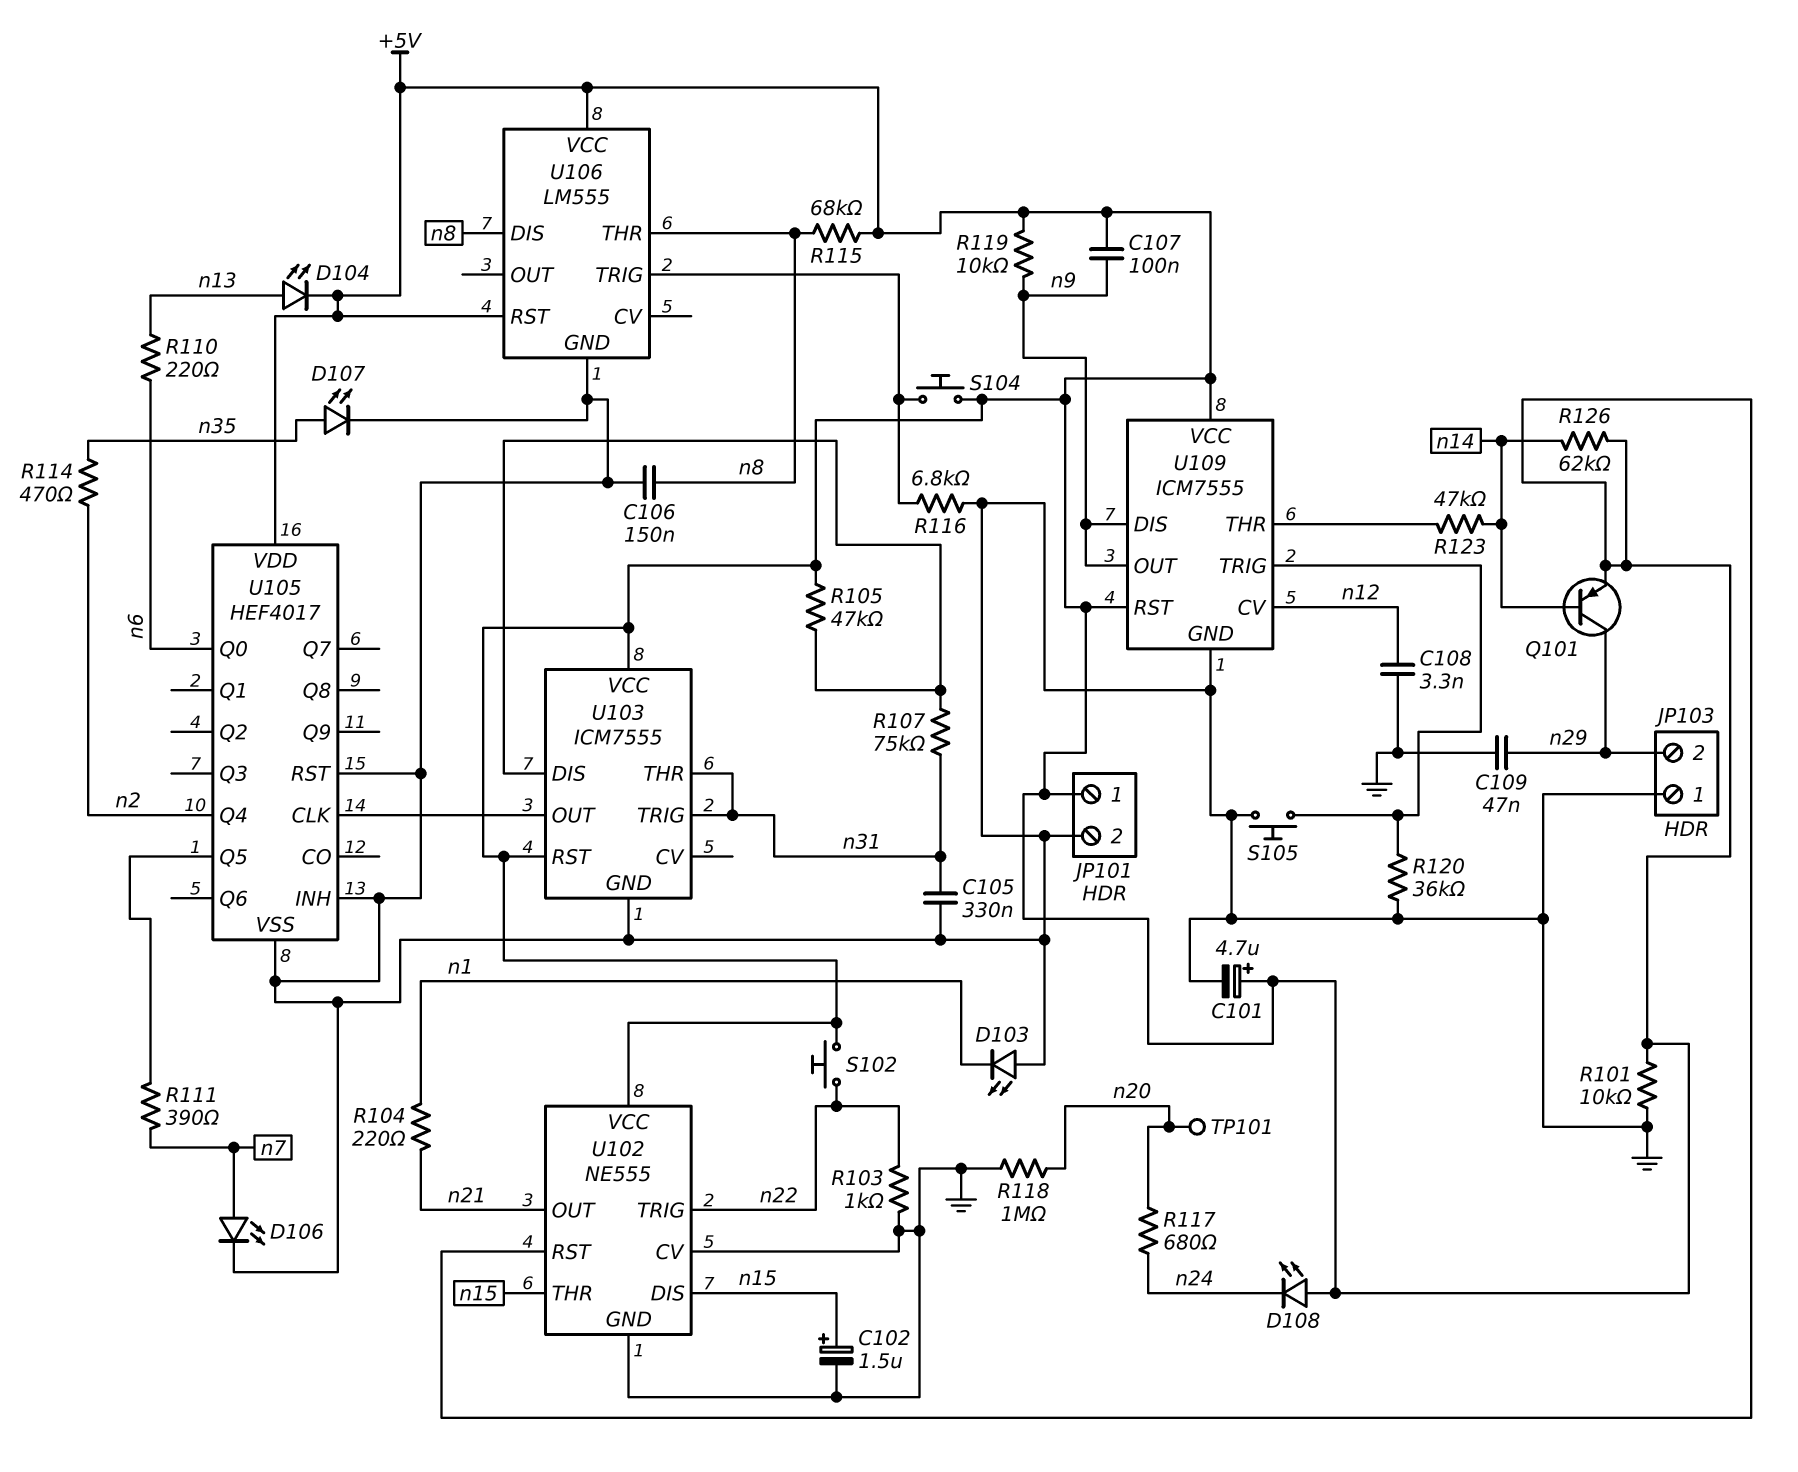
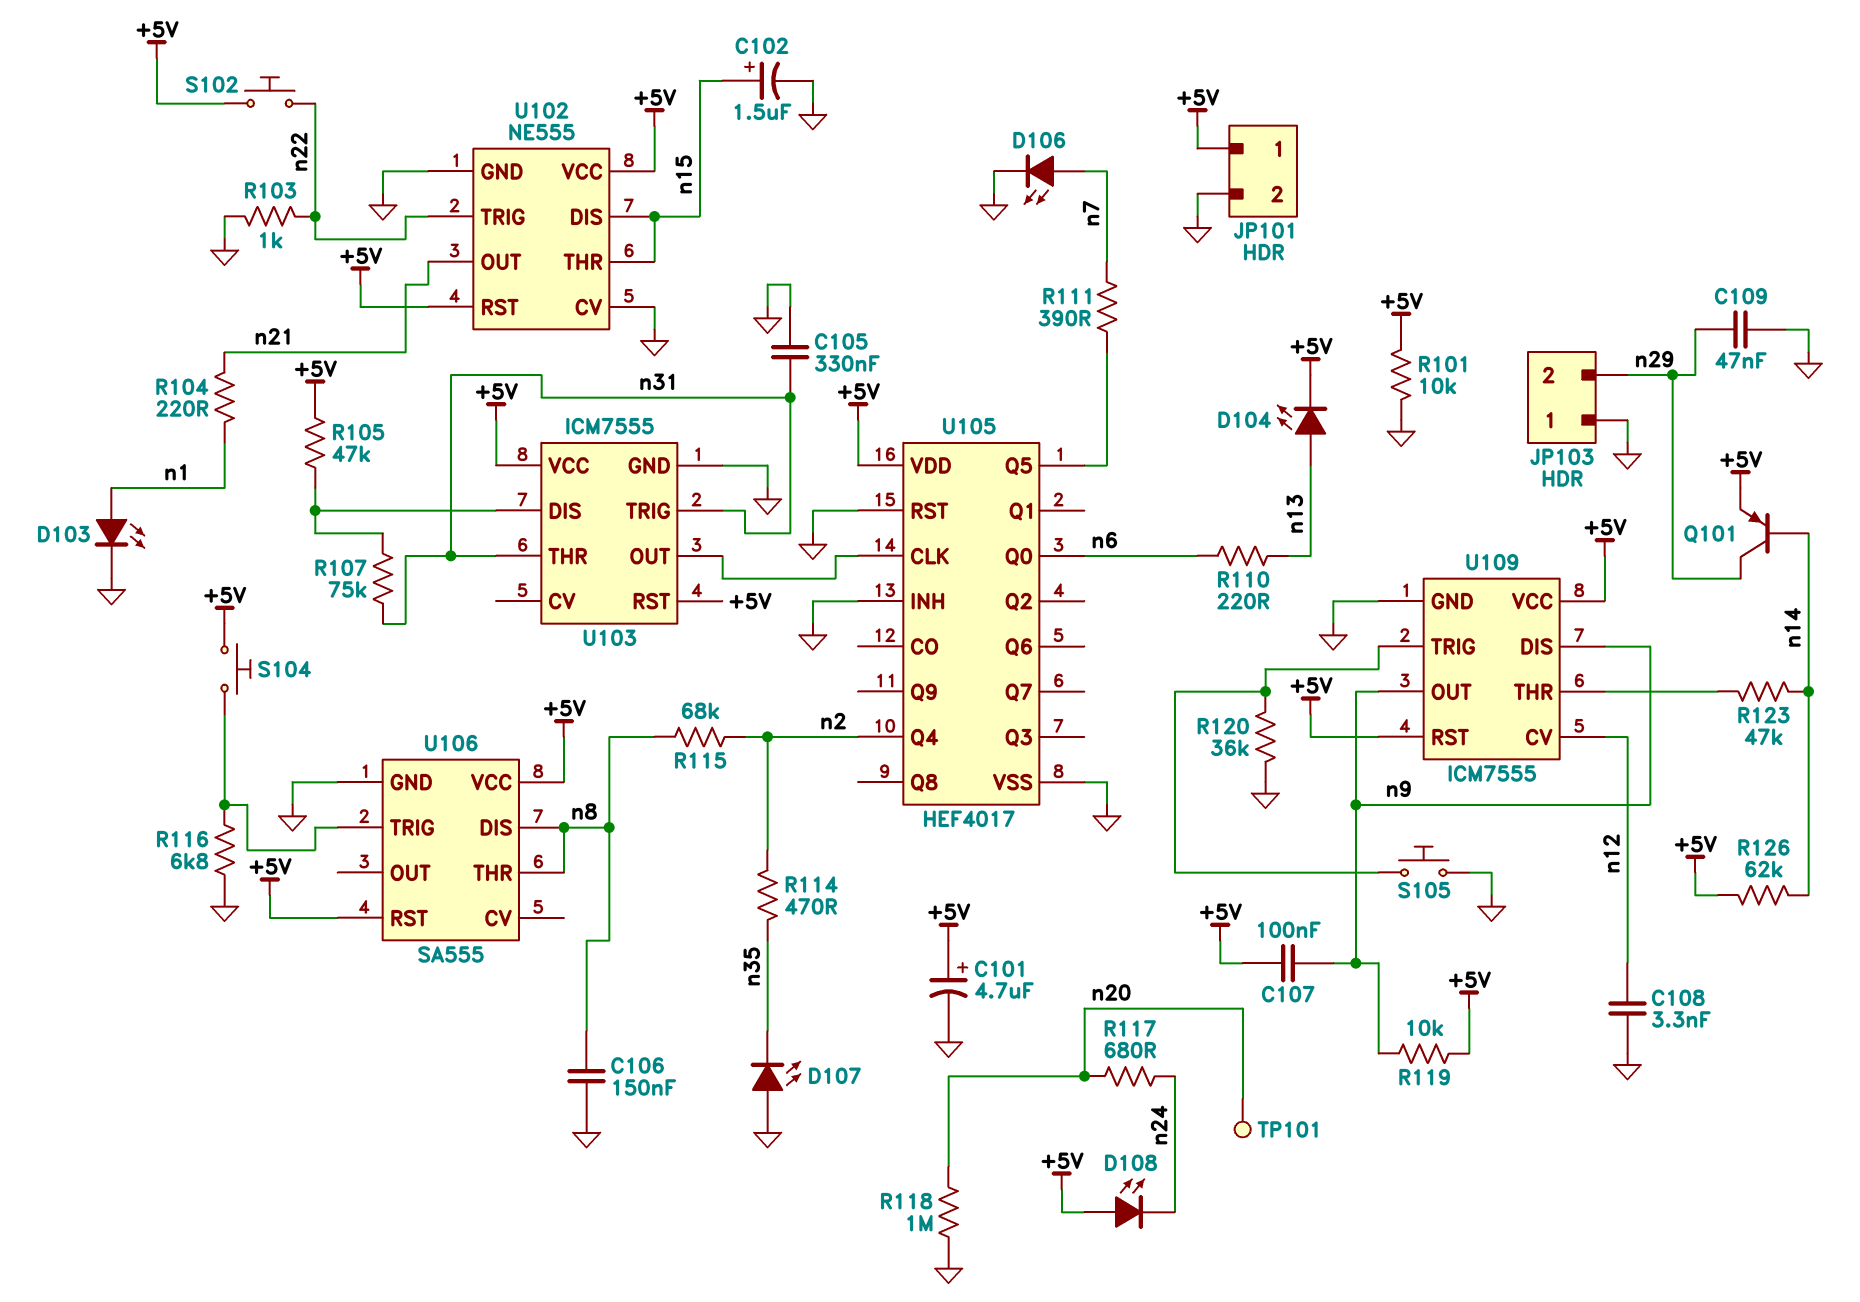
D103: LED (A GND, K n1) -> LED (A n1, K GND)
D107: LED (A n35, K GND) -> LED (A GND, K n35)
R115: 68k (+5V, n8) -> 68k (n2, n8)
U106: LM555 -> SA555

